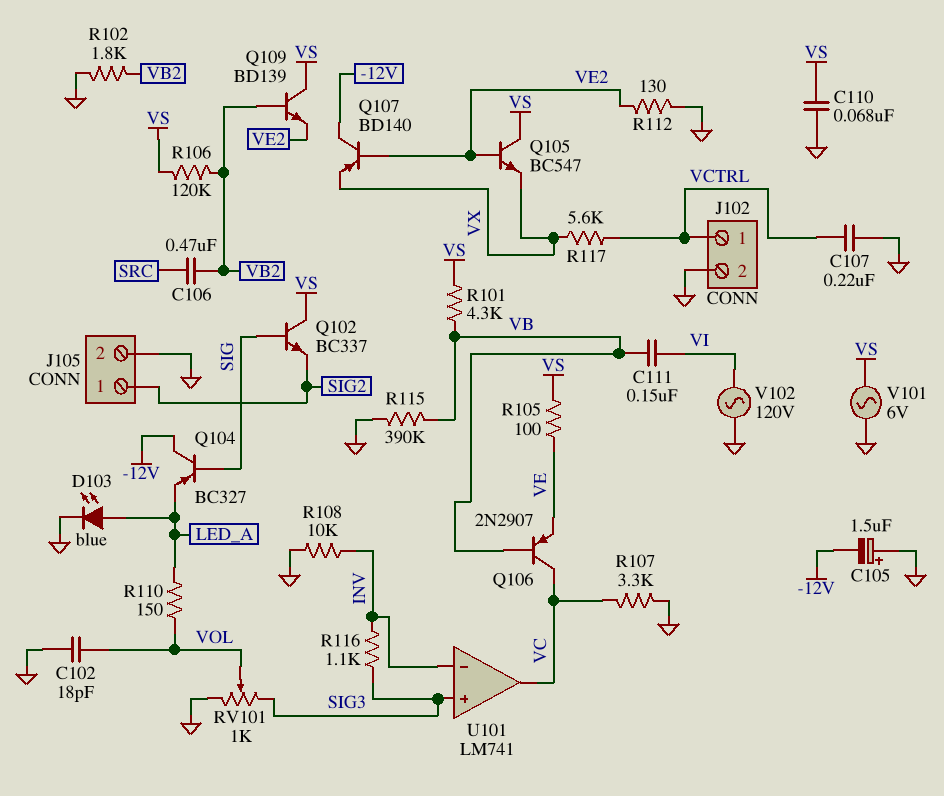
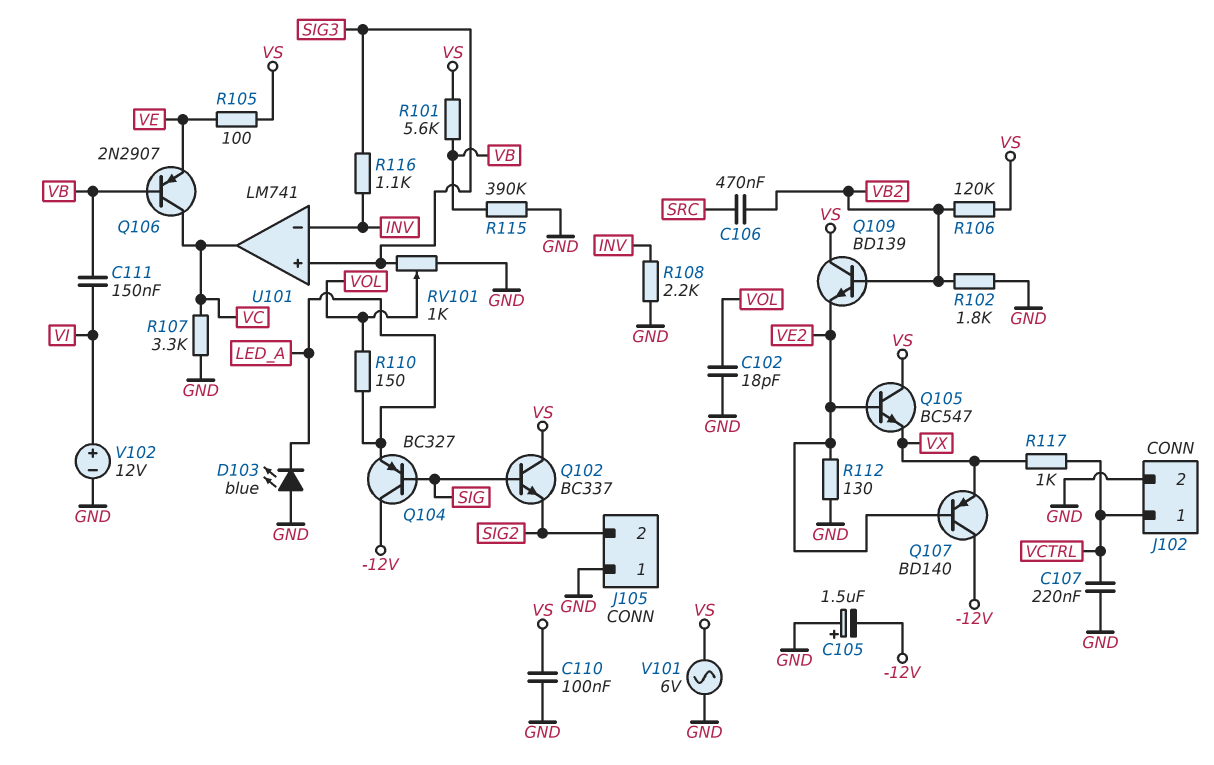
C110: 68nF (GND, VS) -> 100nF (GND, VS)
D103: LED blue (A LED_A, K GND) -> LED blue (A GND, K LED_A)
J105 pin 1: SIG2 -> GND
J105 pin 2: GND -> SIG2
R101: 4.3k (VB, VS) -> 5.6k (VB, VS)
R108: 10k (GND, INV) -> 2.2k (GND, INV)
R117: 5.6k (VCTRL, VX) -> 1k (VCTRL, VX)
V102: AC 120V (GND, VI) -> 12V (plus VI, minus GND)

